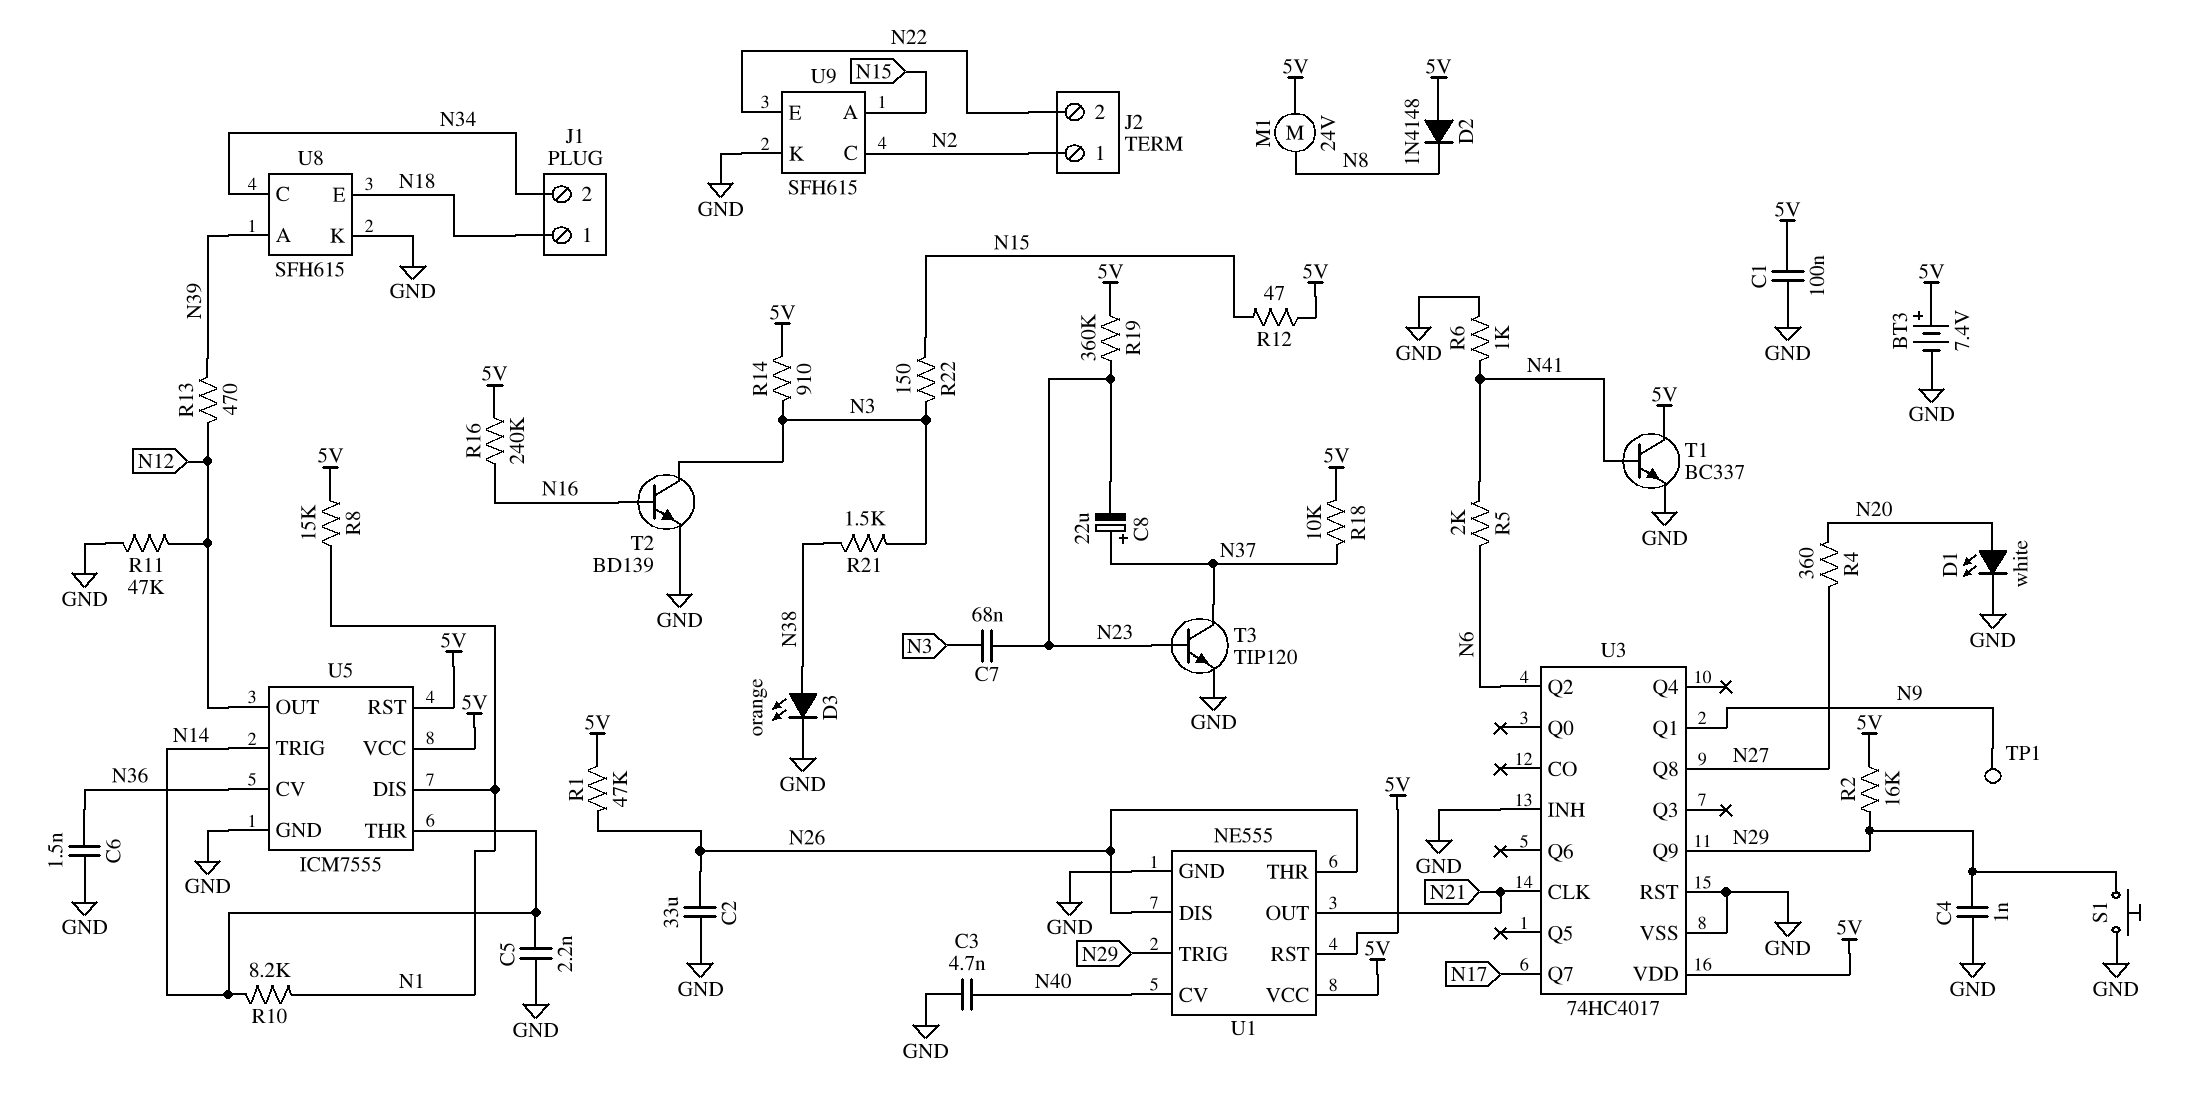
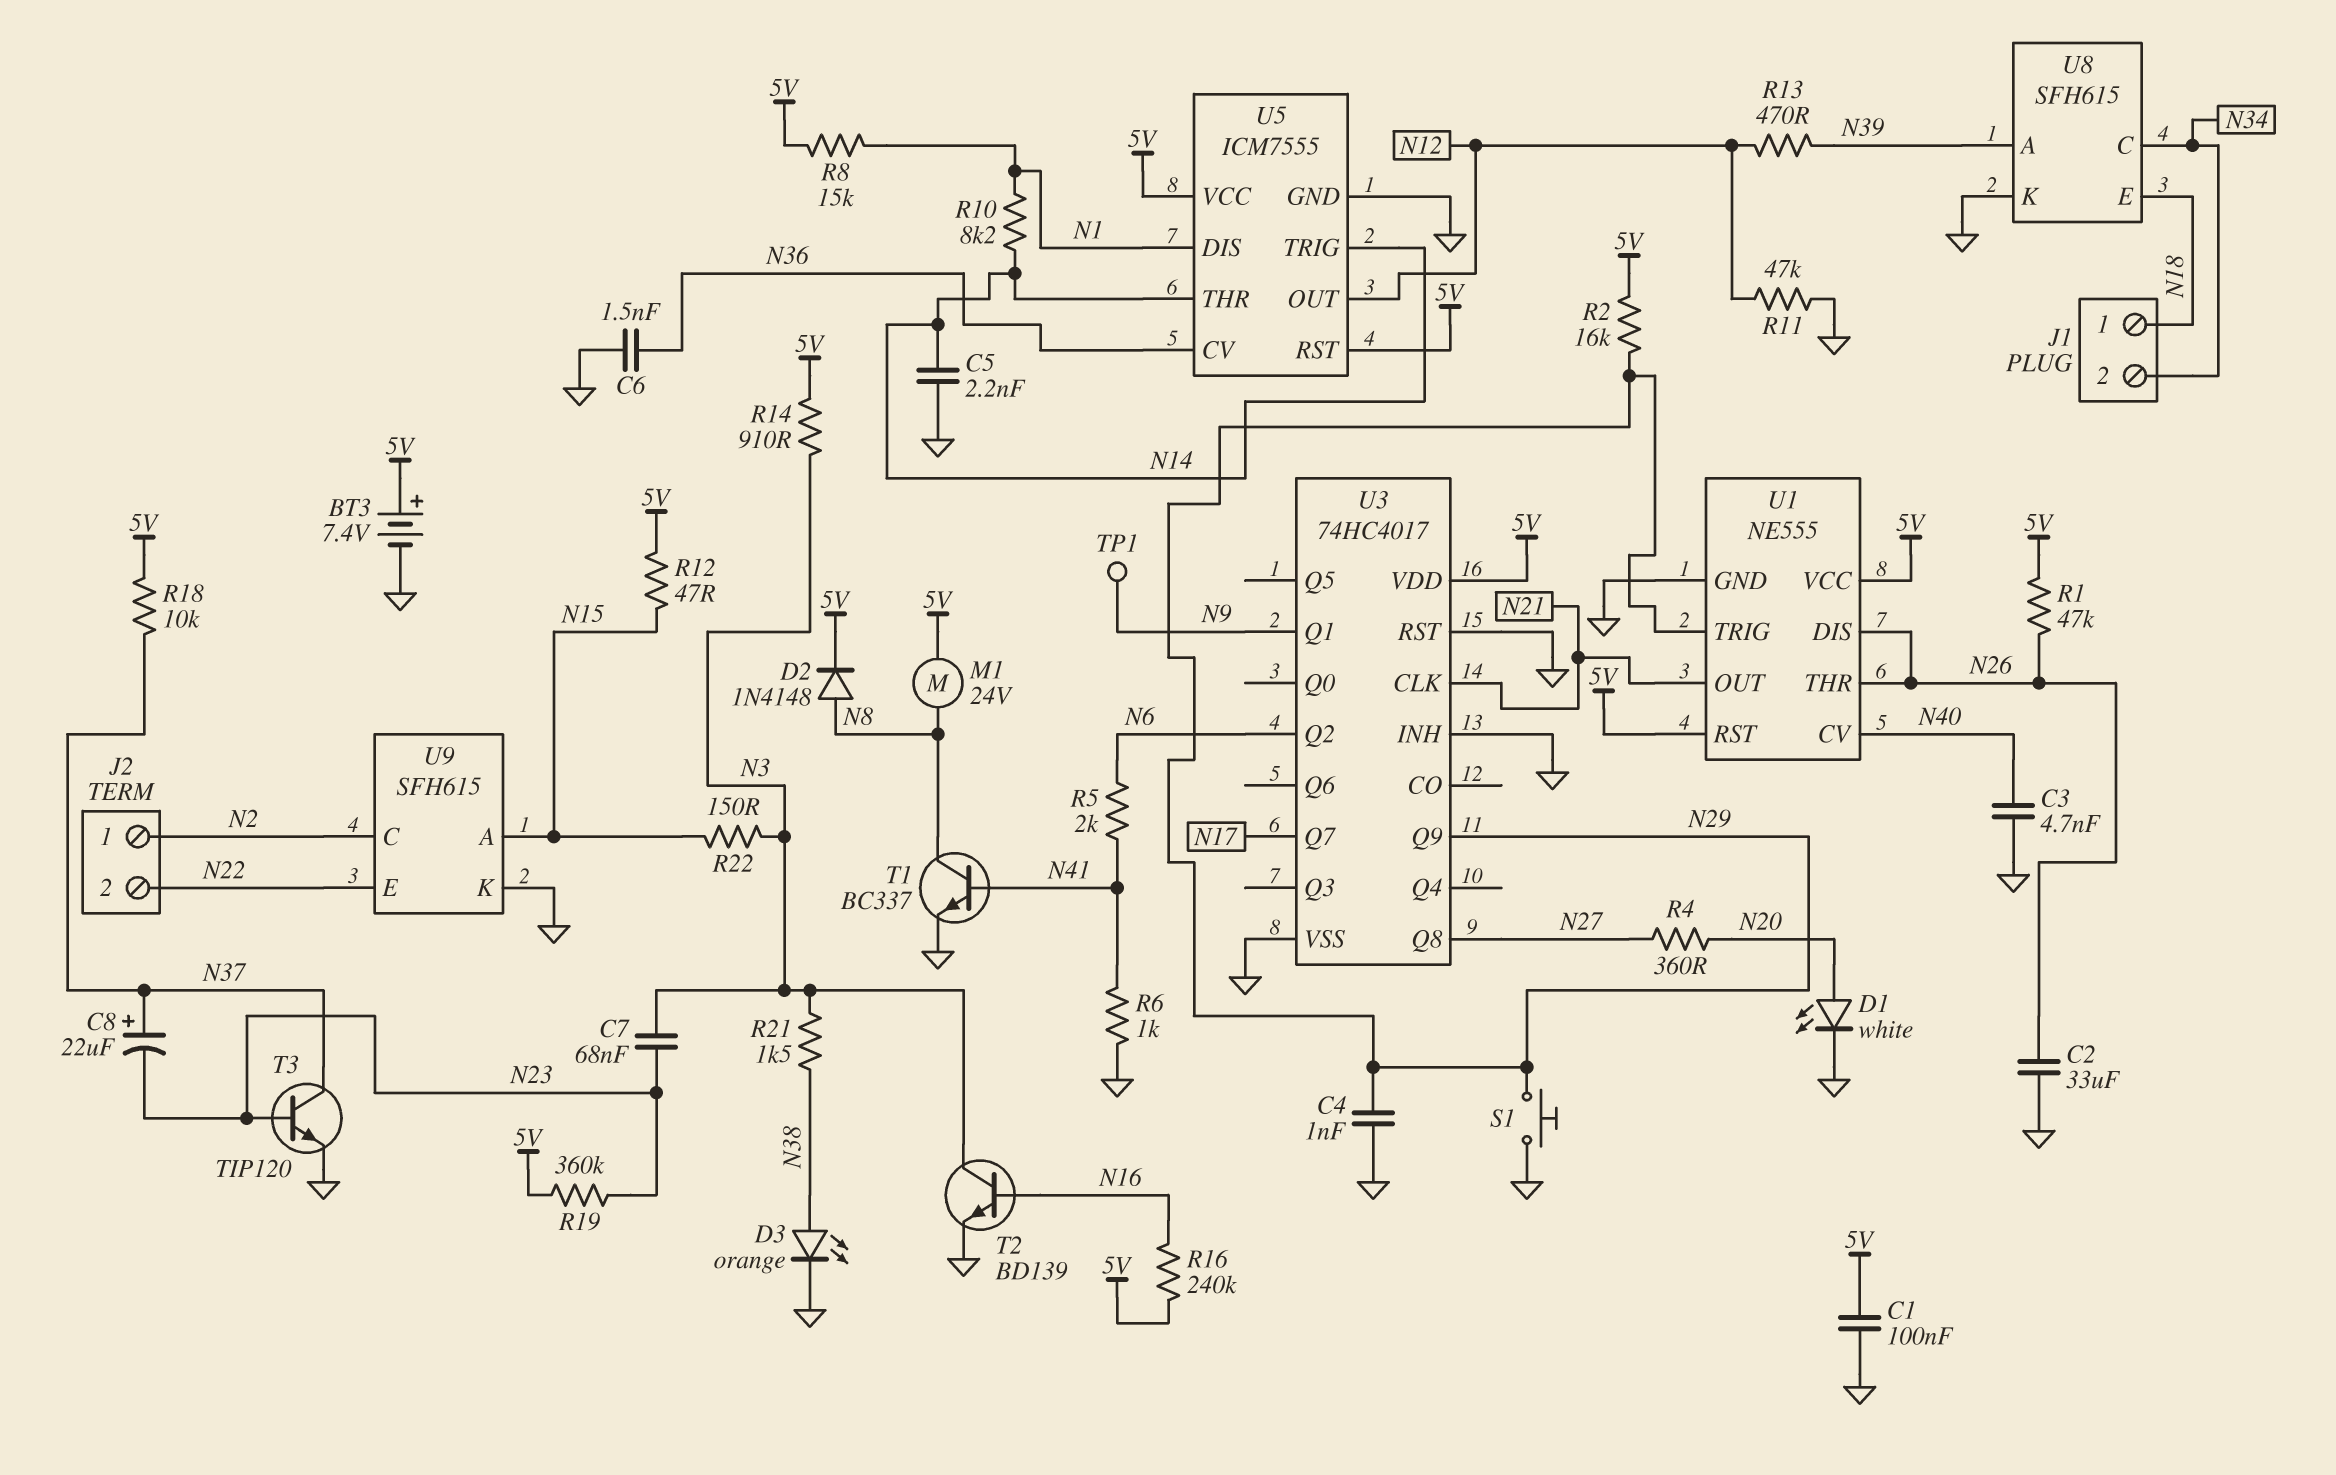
D2: diode 1N4148 (A 5V, K N8) -> diode 1N4148 (A N8, K 5V)
T1: NPN BC337 (B N41, C 5V, E GND) -> NPN BC337 (B N41, C N8, E GND)

